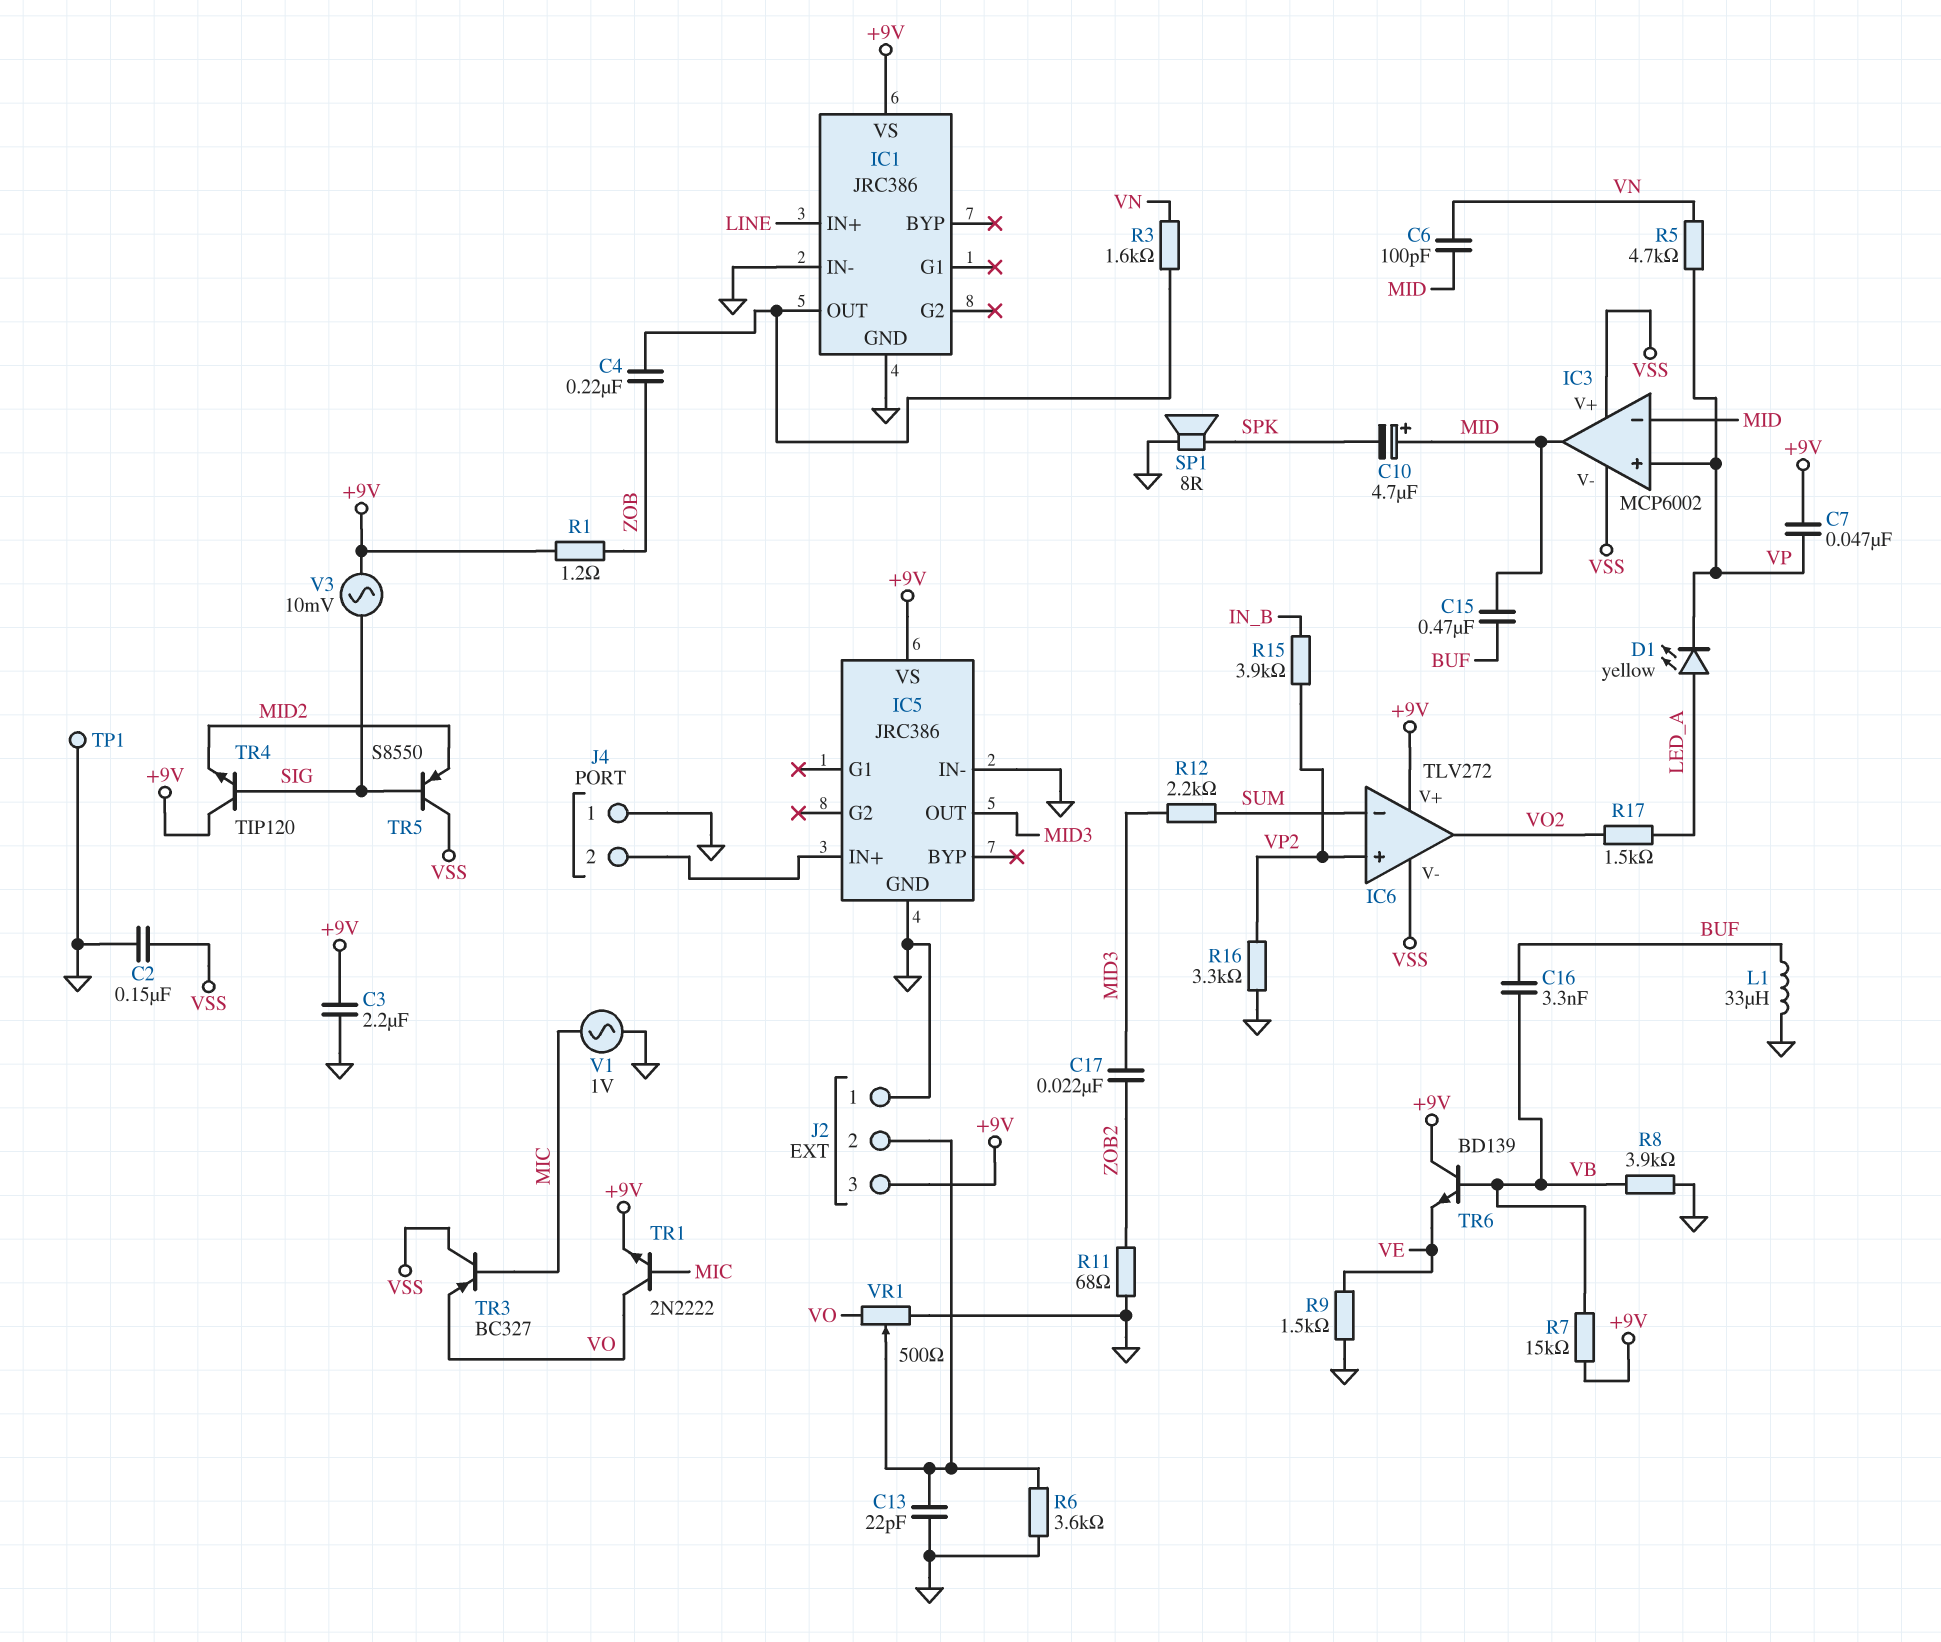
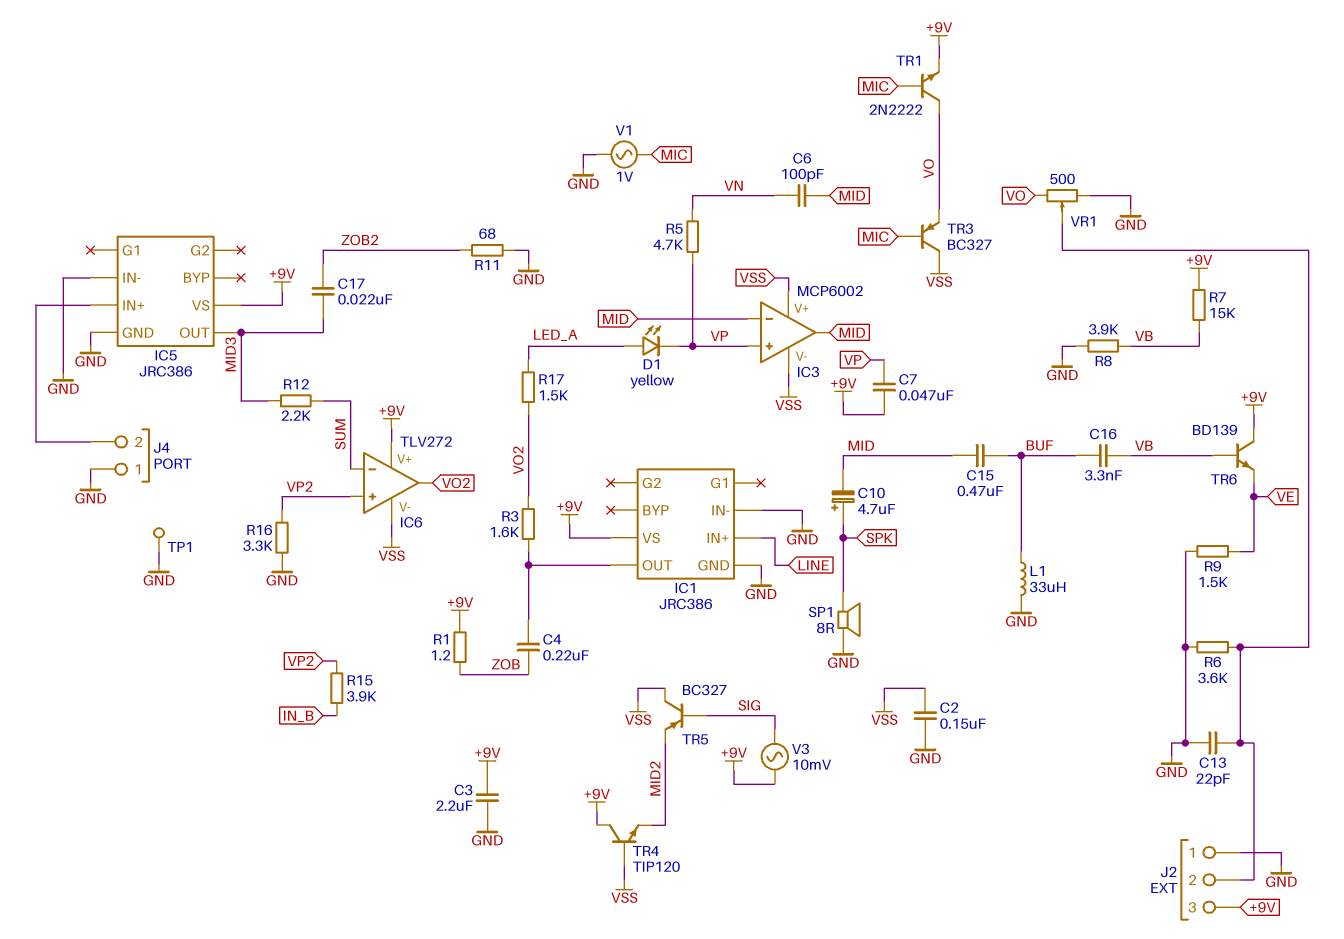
C10: 4.7uF (plus MID, minus SPK) -> 4.7uF (plus SPK, minus MID)
R3: 1.6k (IC1/OUT, VN) -> 1.6k (IC1/OUT, VO2)
TR4: NPN TIP120 (B SIG, C +9V, E MID2) -> NPN TIP120 (B VSS, C +9V, E MID2)
TR5: PNP S8550 (B SIG, C VSS, E MID2) -> PNP BC327 (B SIG, C VSS, E MID2)

